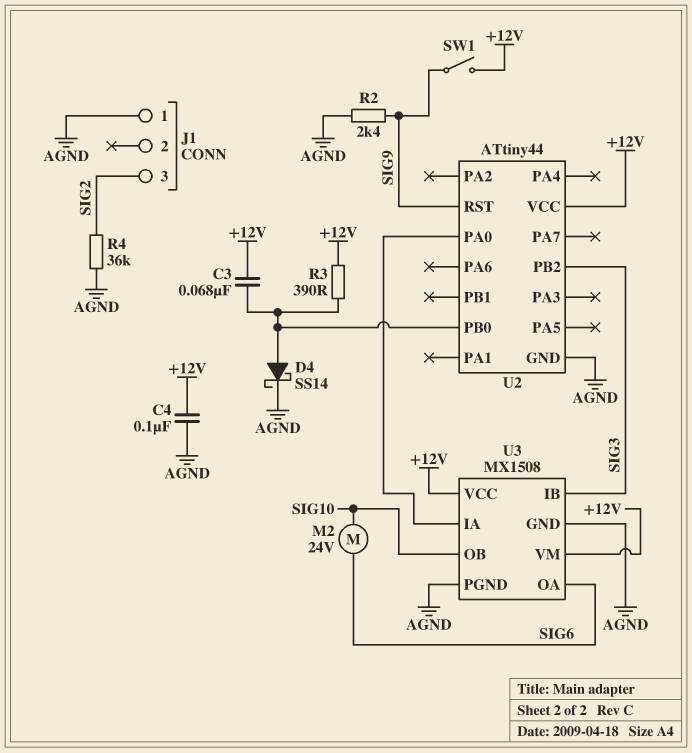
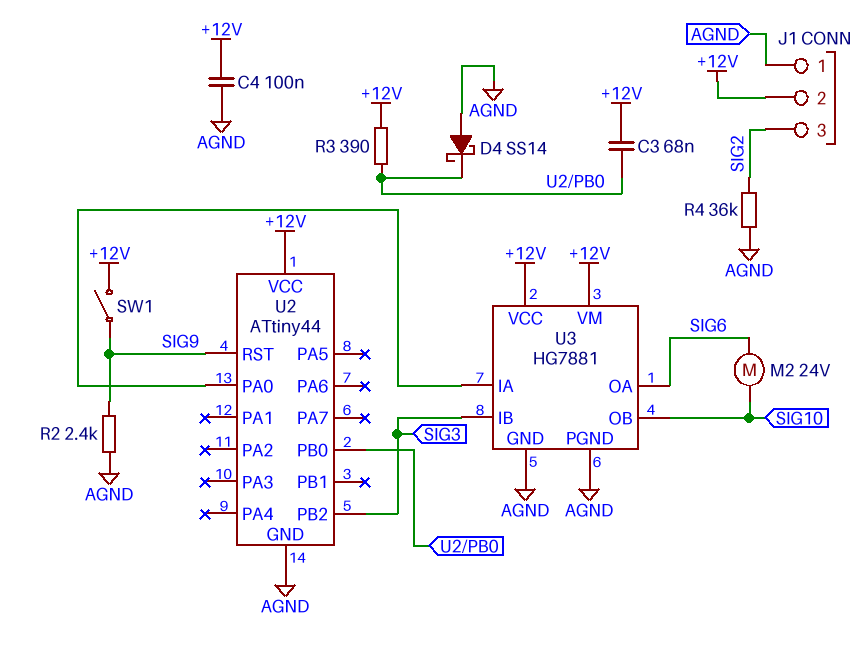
D4: schottky SS14 (A U2/PB0, K AGND) -> schottky SS14 (A AGND, K U2/PB0)
J1 pin 2: none -> +12V
U3: MX1508 -> HG7881

